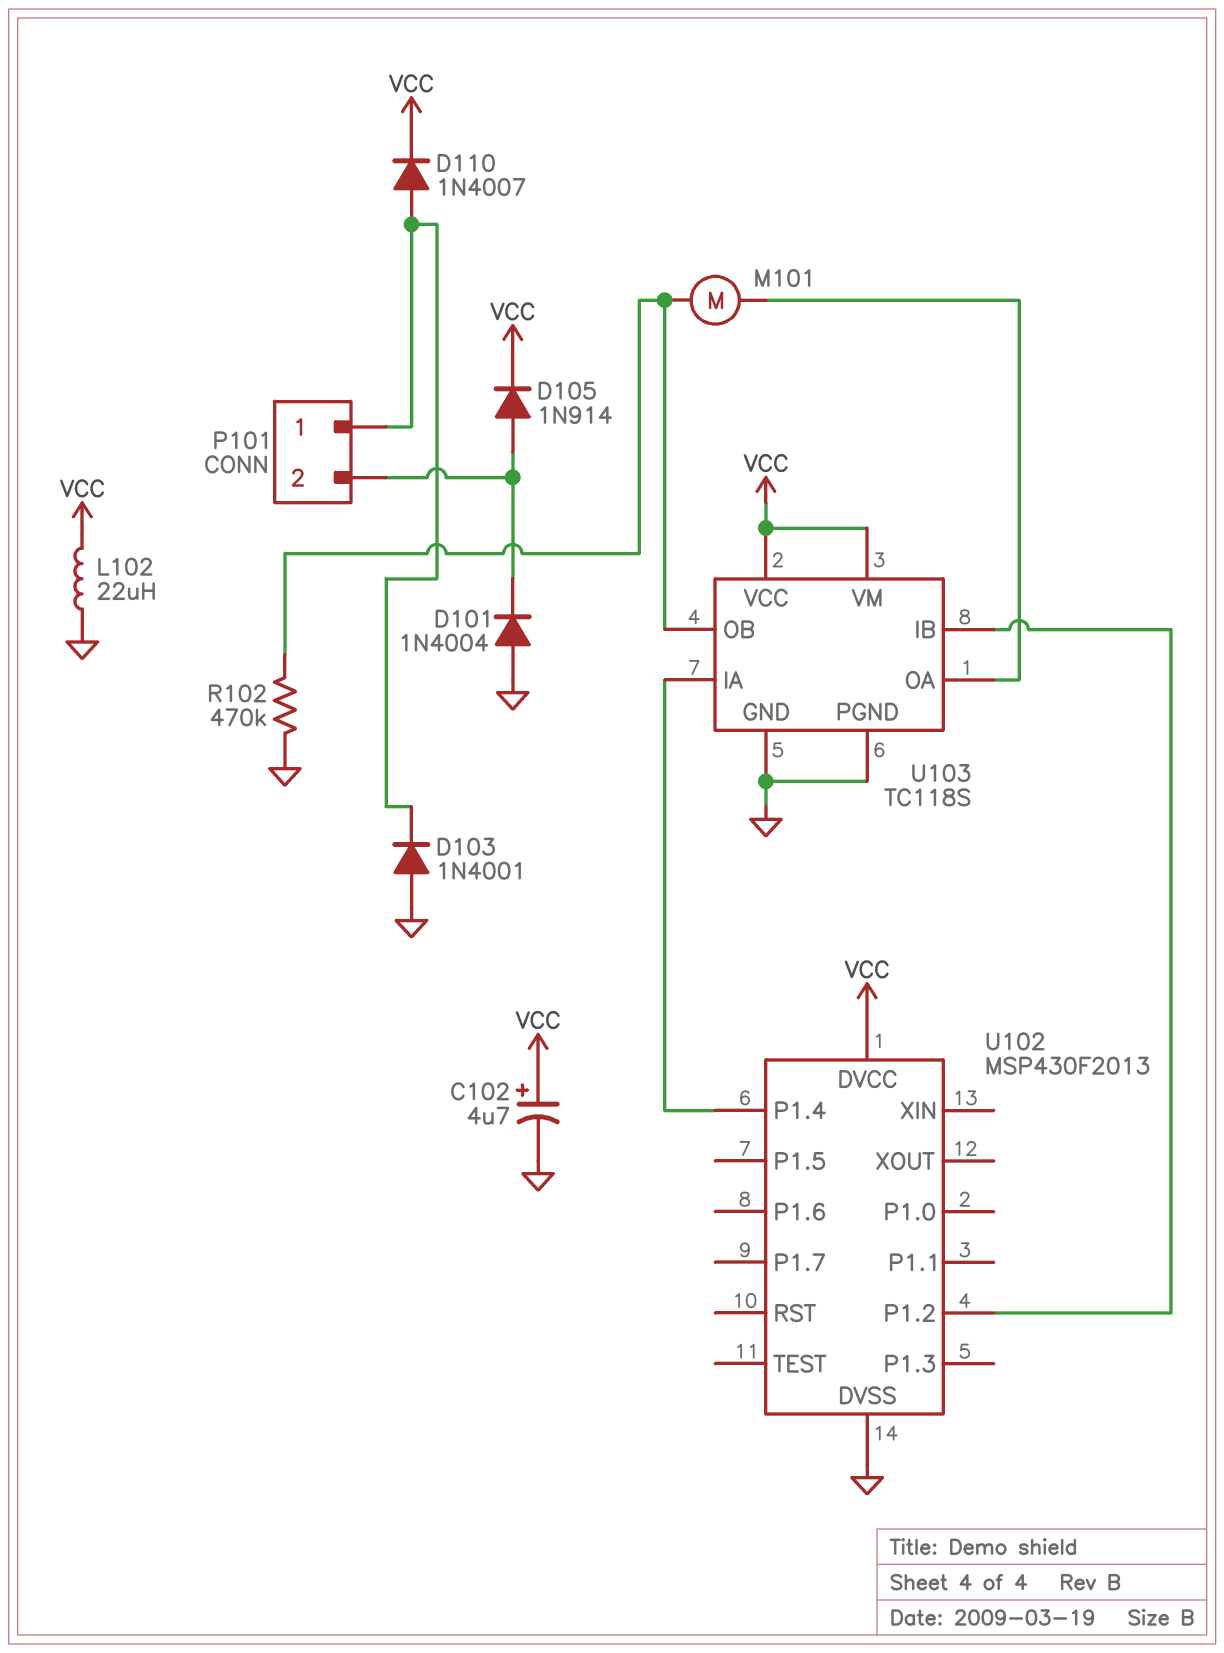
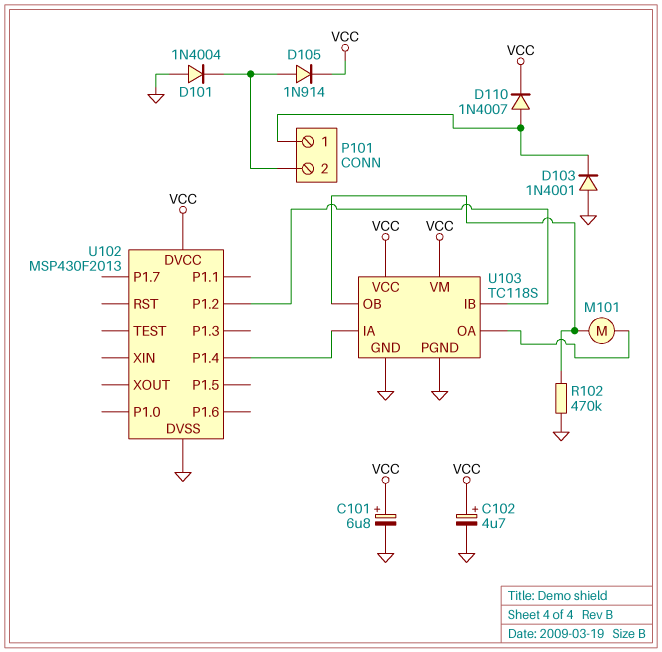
C101: none -> 6.8uF (plus VCC, minus GND)
L102: 22uH (GND, VCC) -> none

